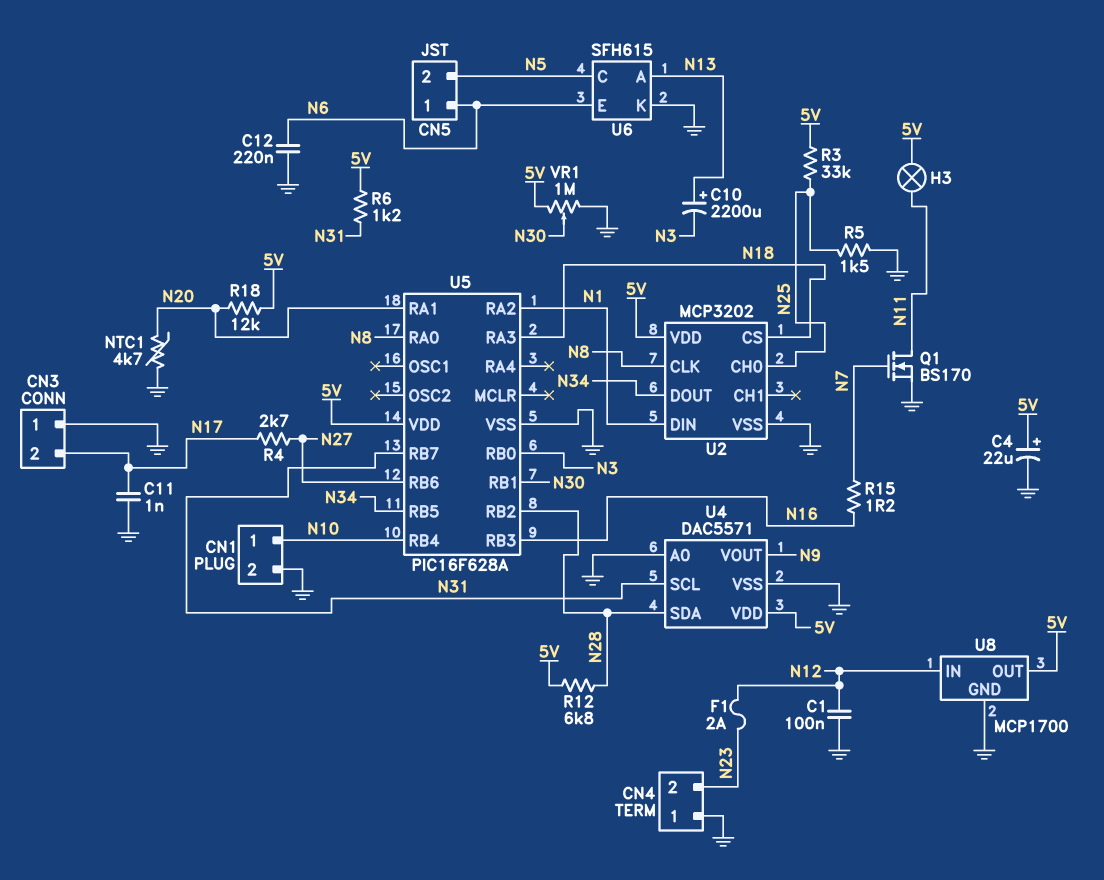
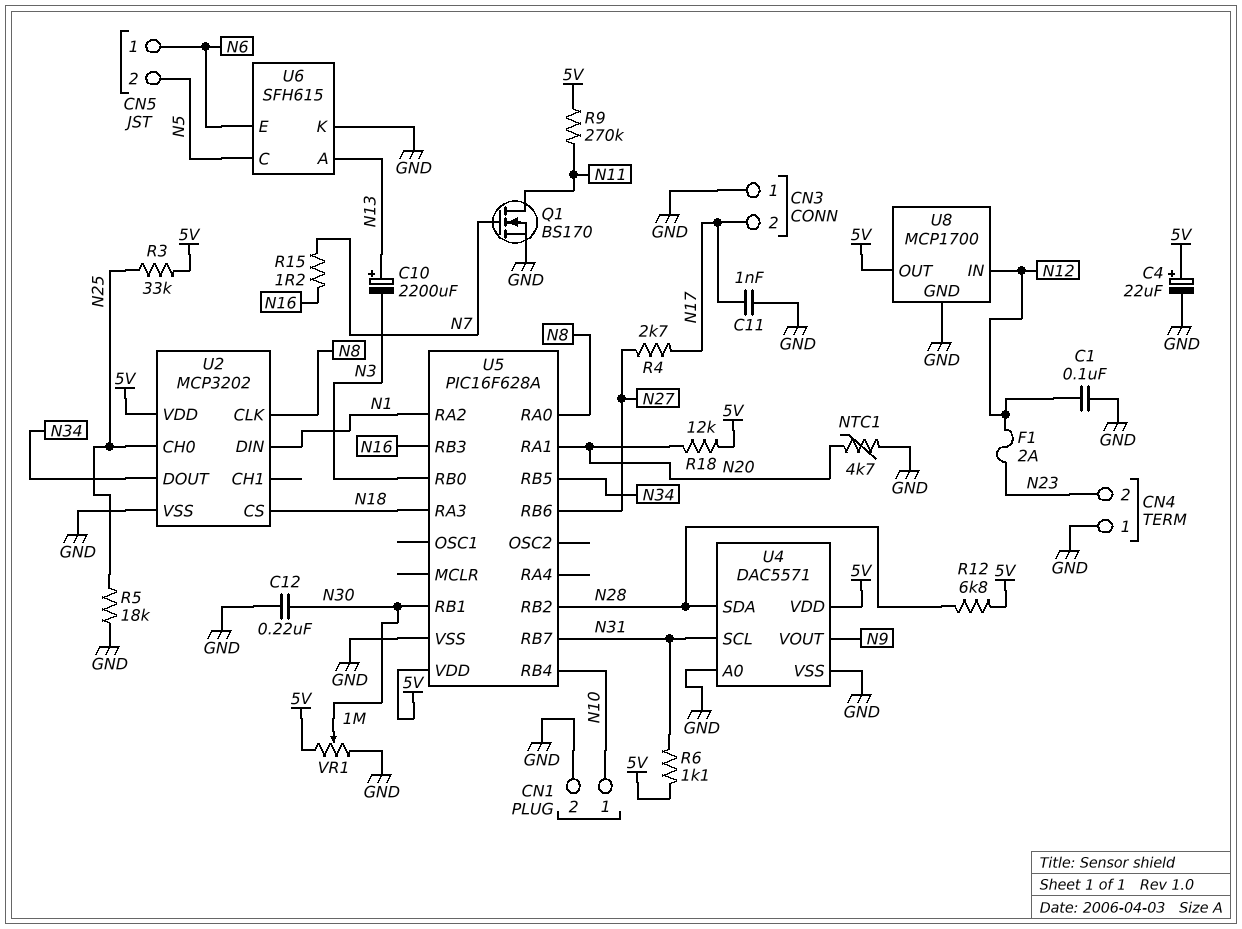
C12: 220nF (GND, N6) -> 220nF (GND, N30)
H3: lamp (5V, N11) -> none
R5: 1.5k (GND, N25) -> 18k (GND, N25)
R6: 1.2k (5V, N31) -> 1.1k (5V, N31)
R9: none -> 270k (5V, N11)

